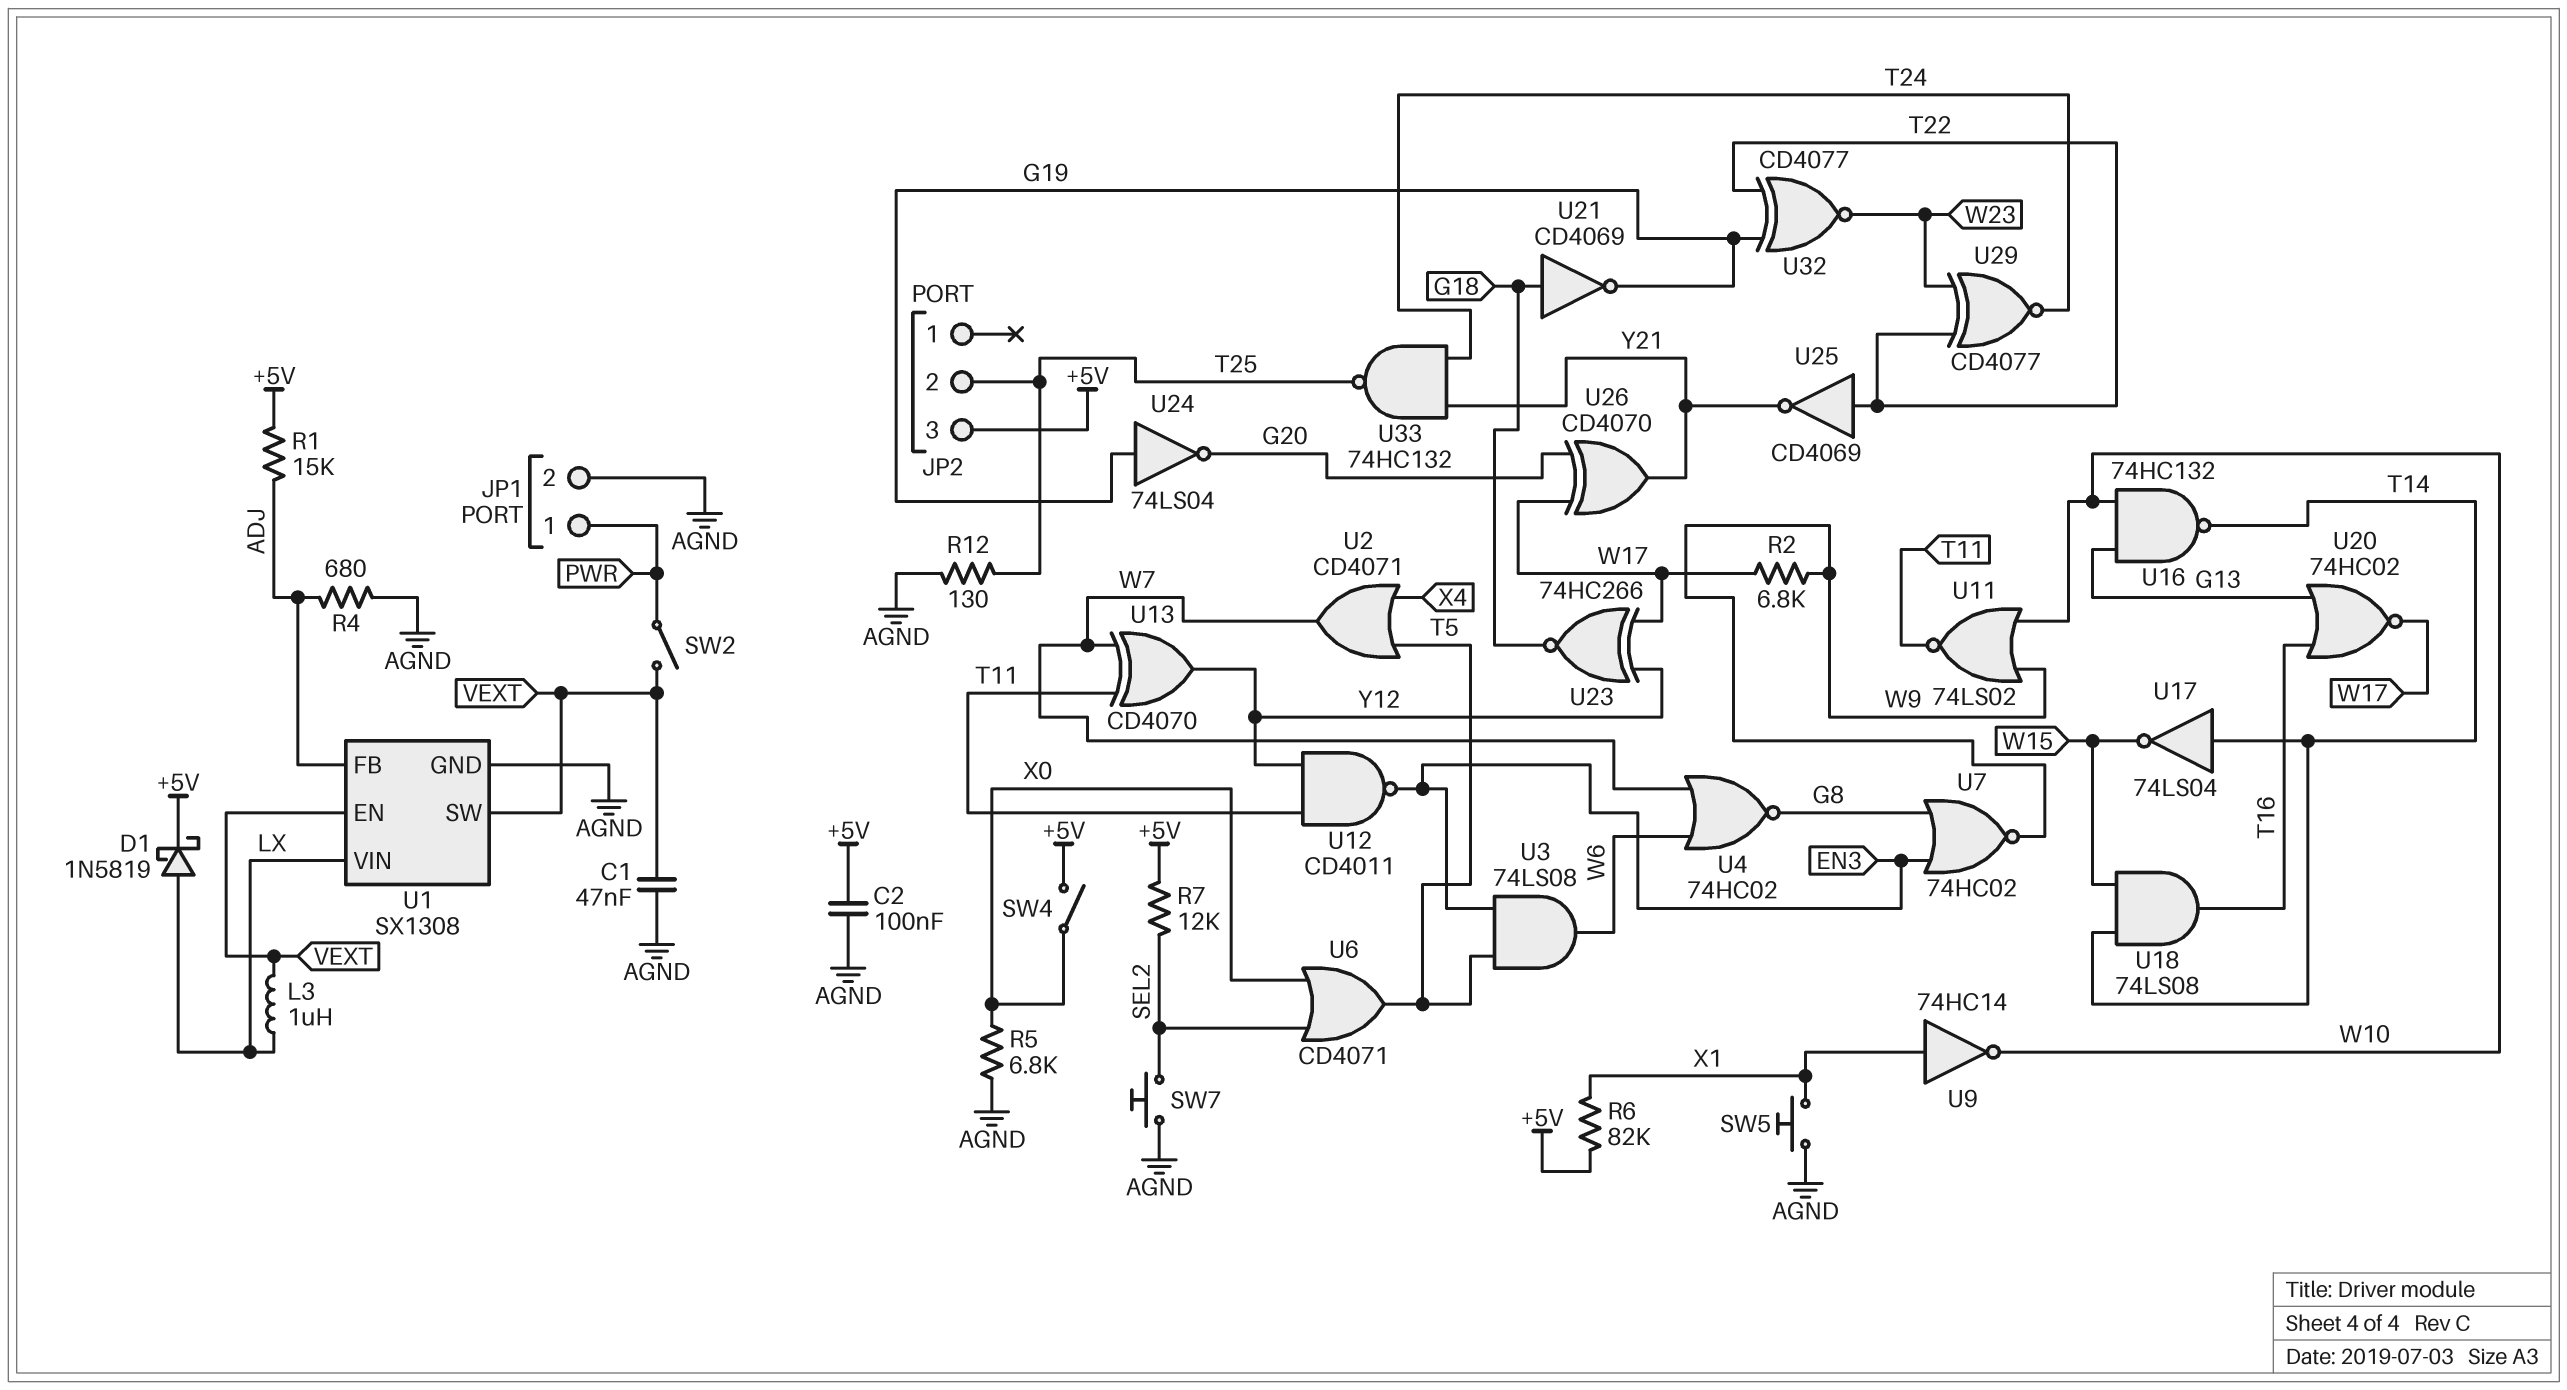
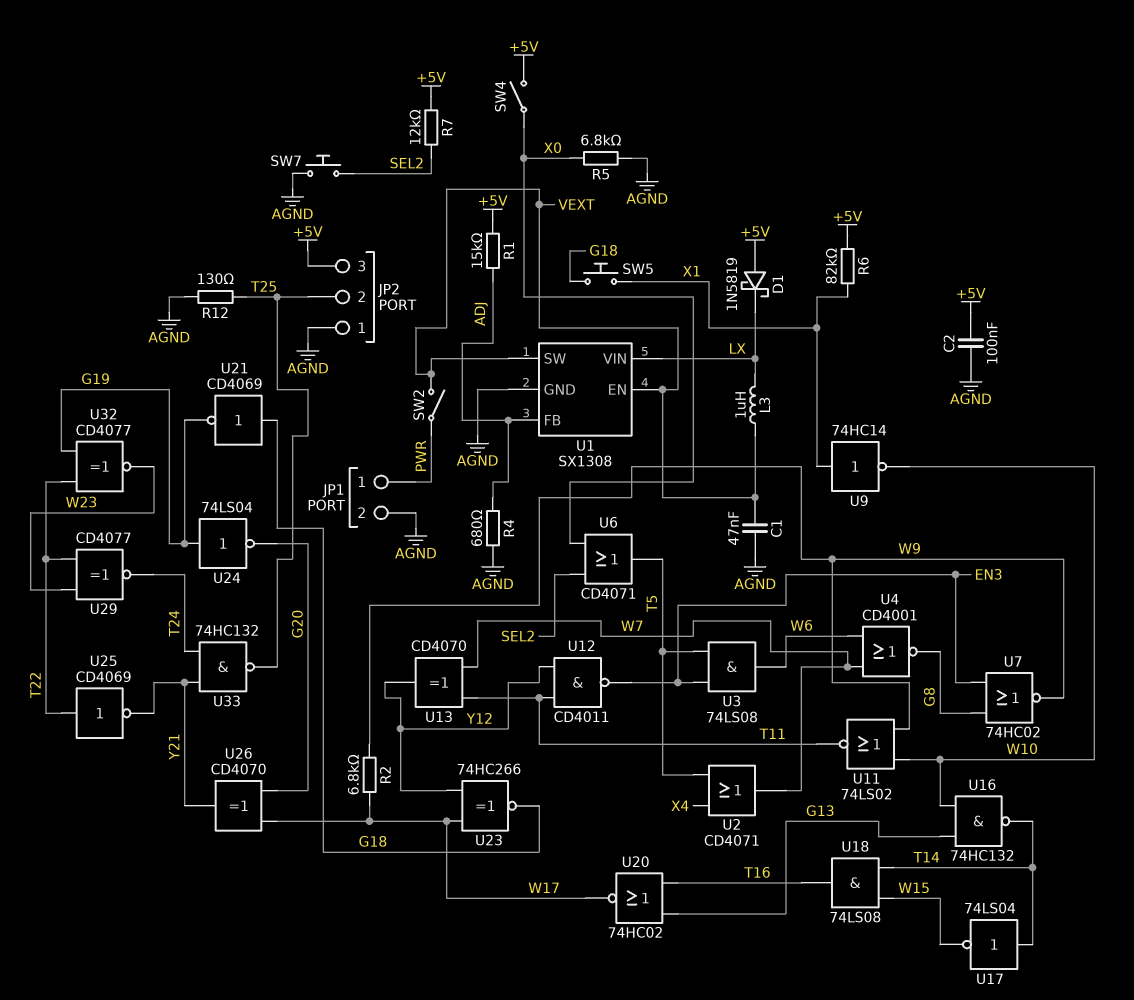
D1: schottky 1N5819 (A LX, K +5V) -> schottky 1N5819 (A +5V, K LX)
JP2 pin 1: none -> AGND
SW5: button (AGND, X1) -> button (G18, X1)
U4: NOR 74HC02 (in W6, in W7, out G8) -> NOR CD4001 (in W6, in W7, out G8)

